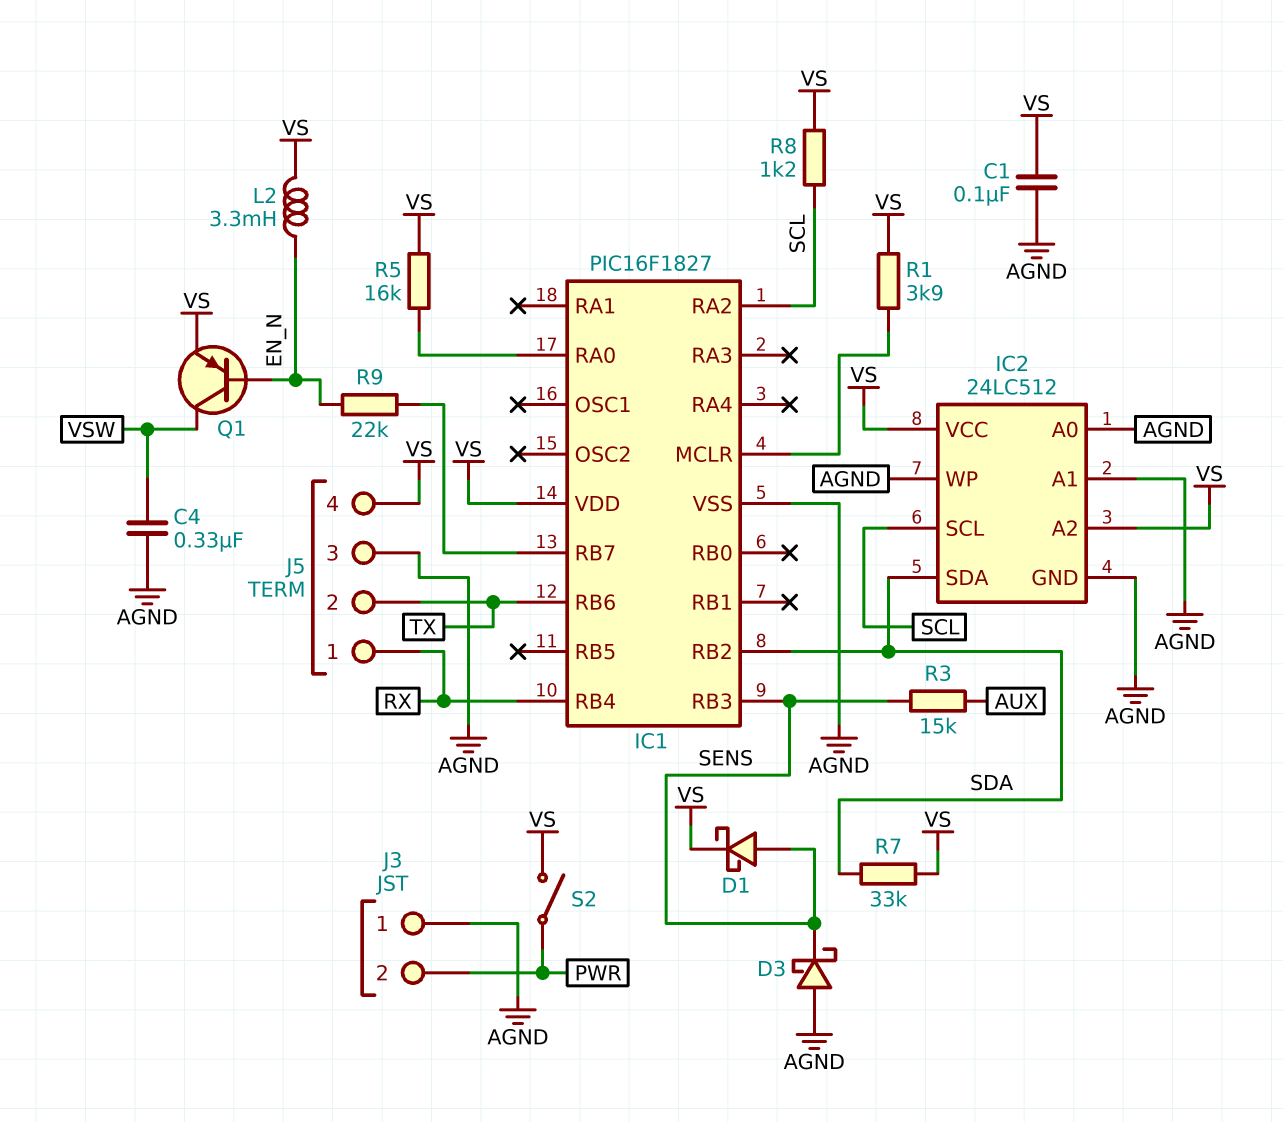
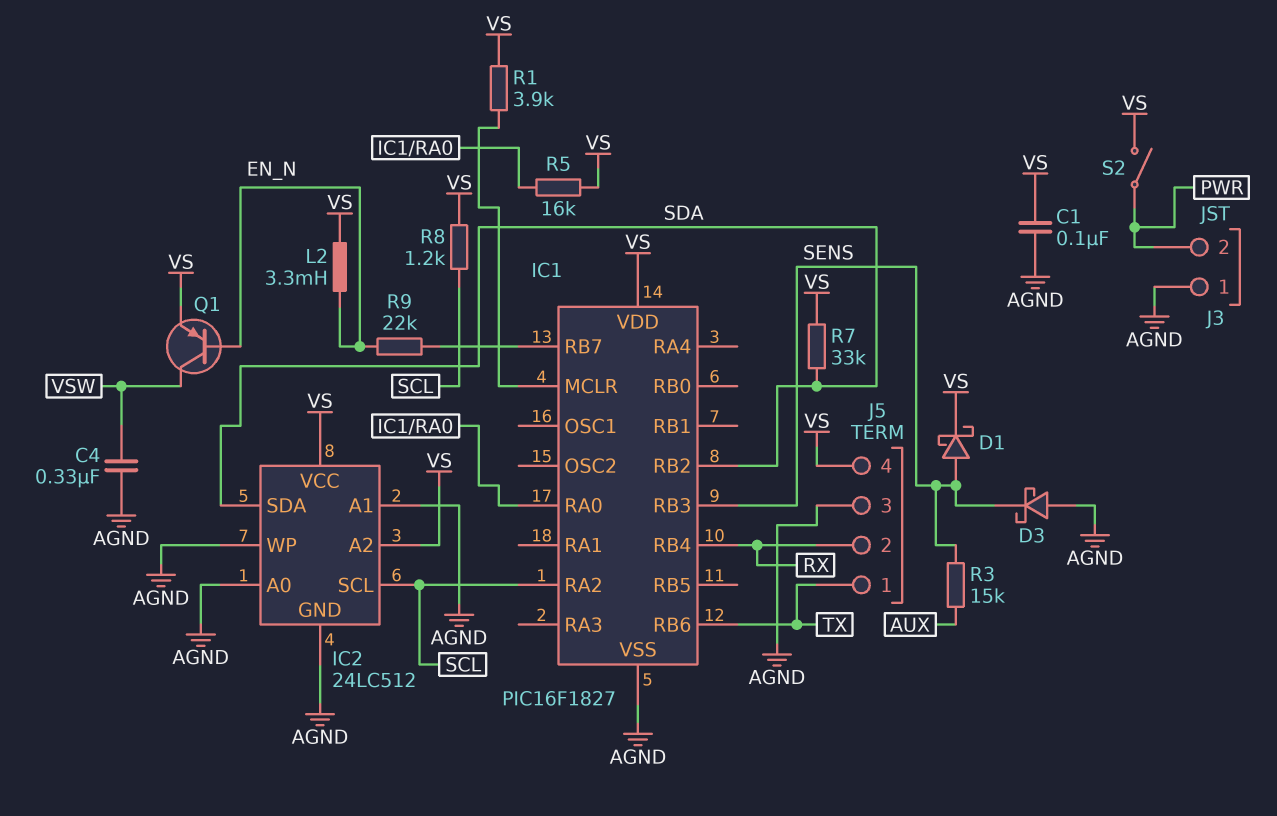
J5 pin 1: RX -> TX
J5 pin 2: TX -> RX

